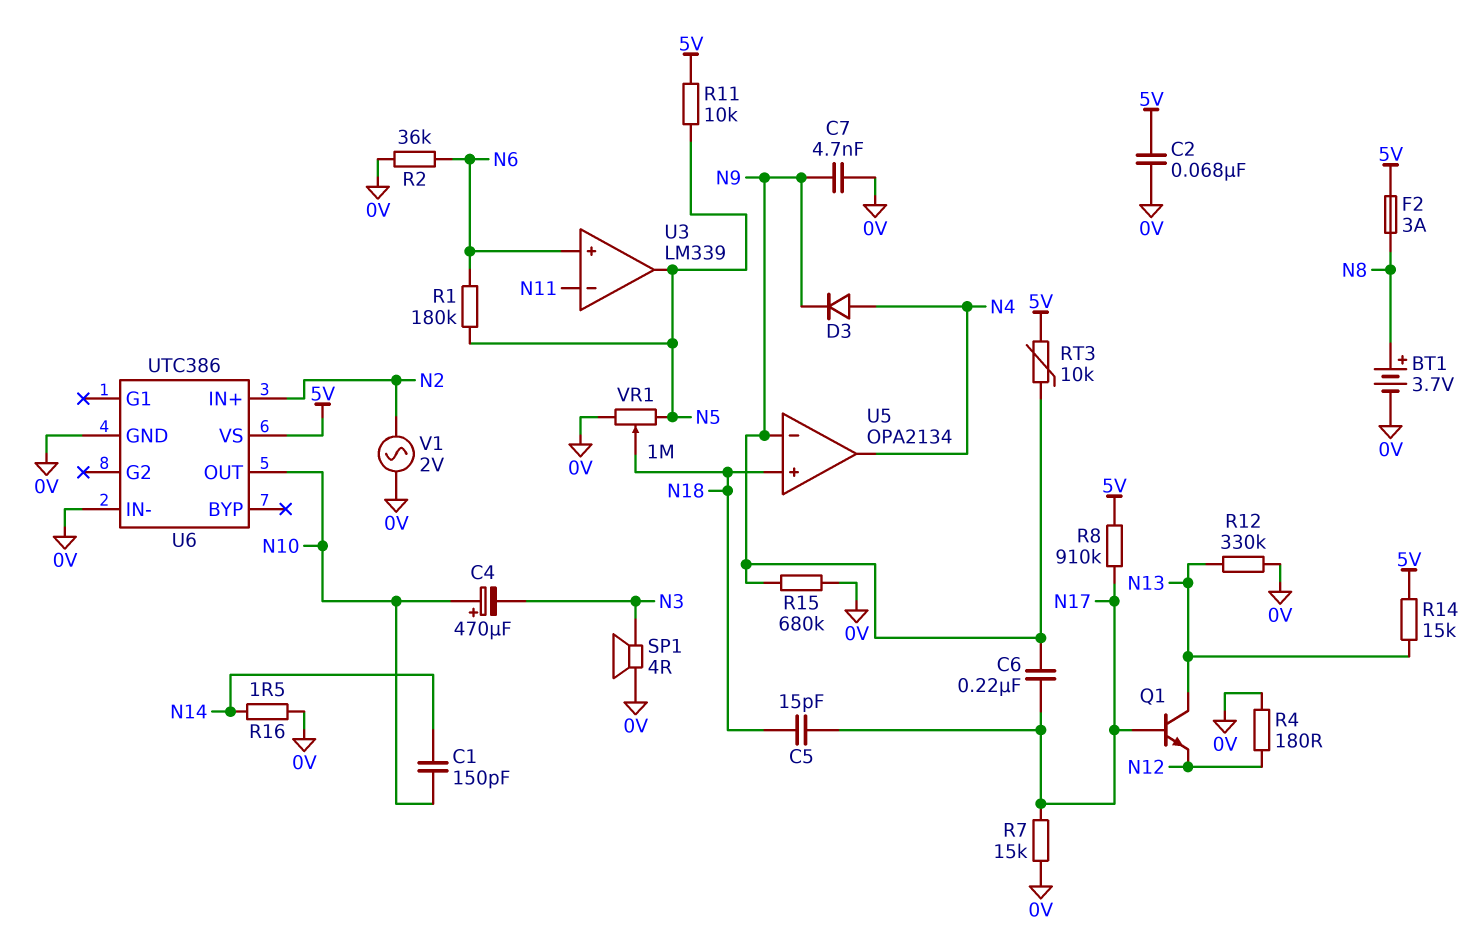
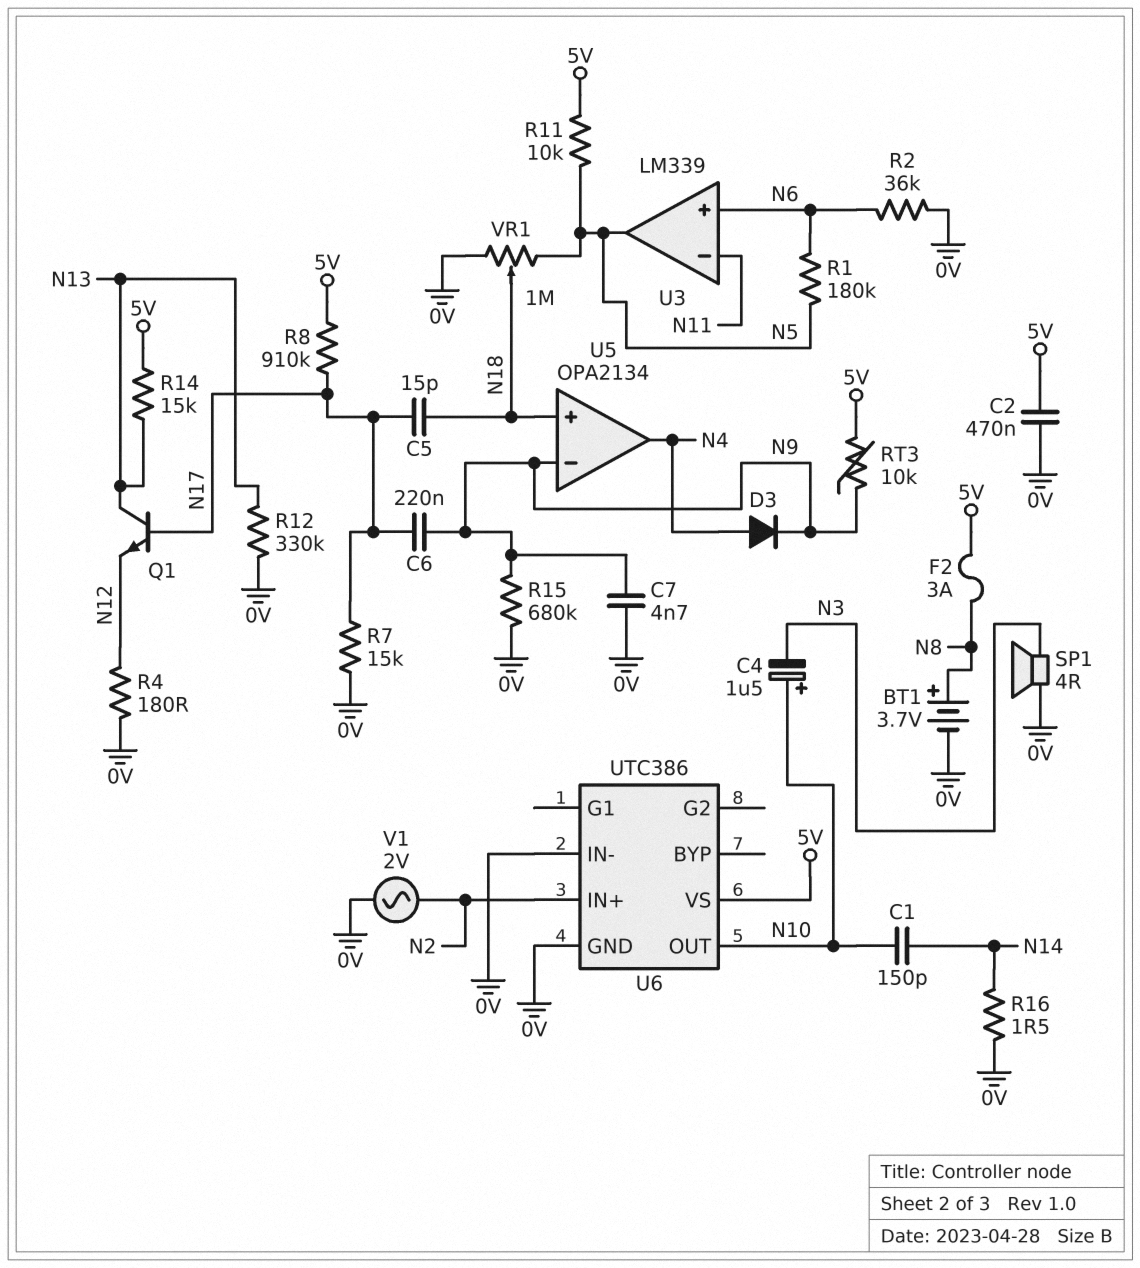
C2: 68nF (0V, 5V) -> 470nF (0V, 5V)
C4: 470uF (plus N10, minus N3) -> 1.5uF (plus N10, minus N3)

